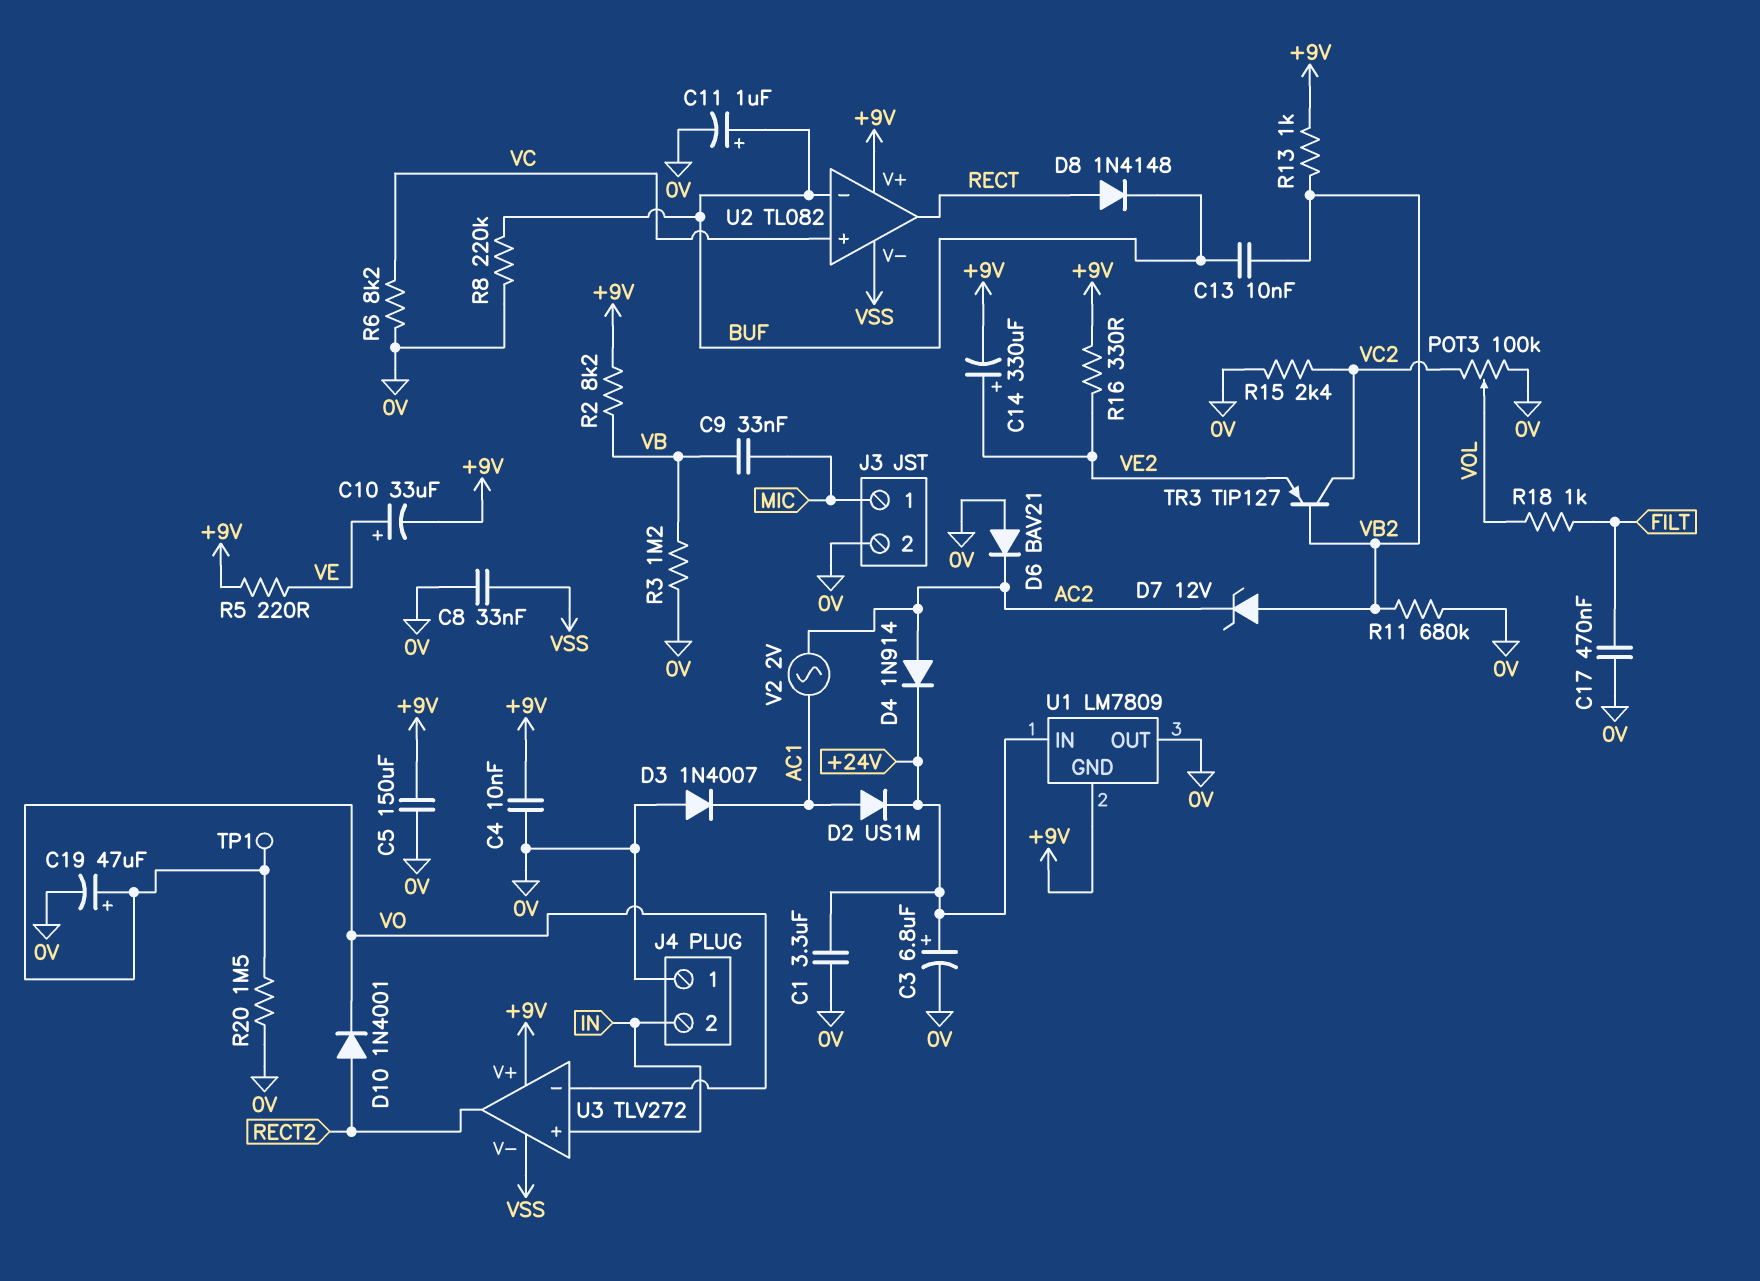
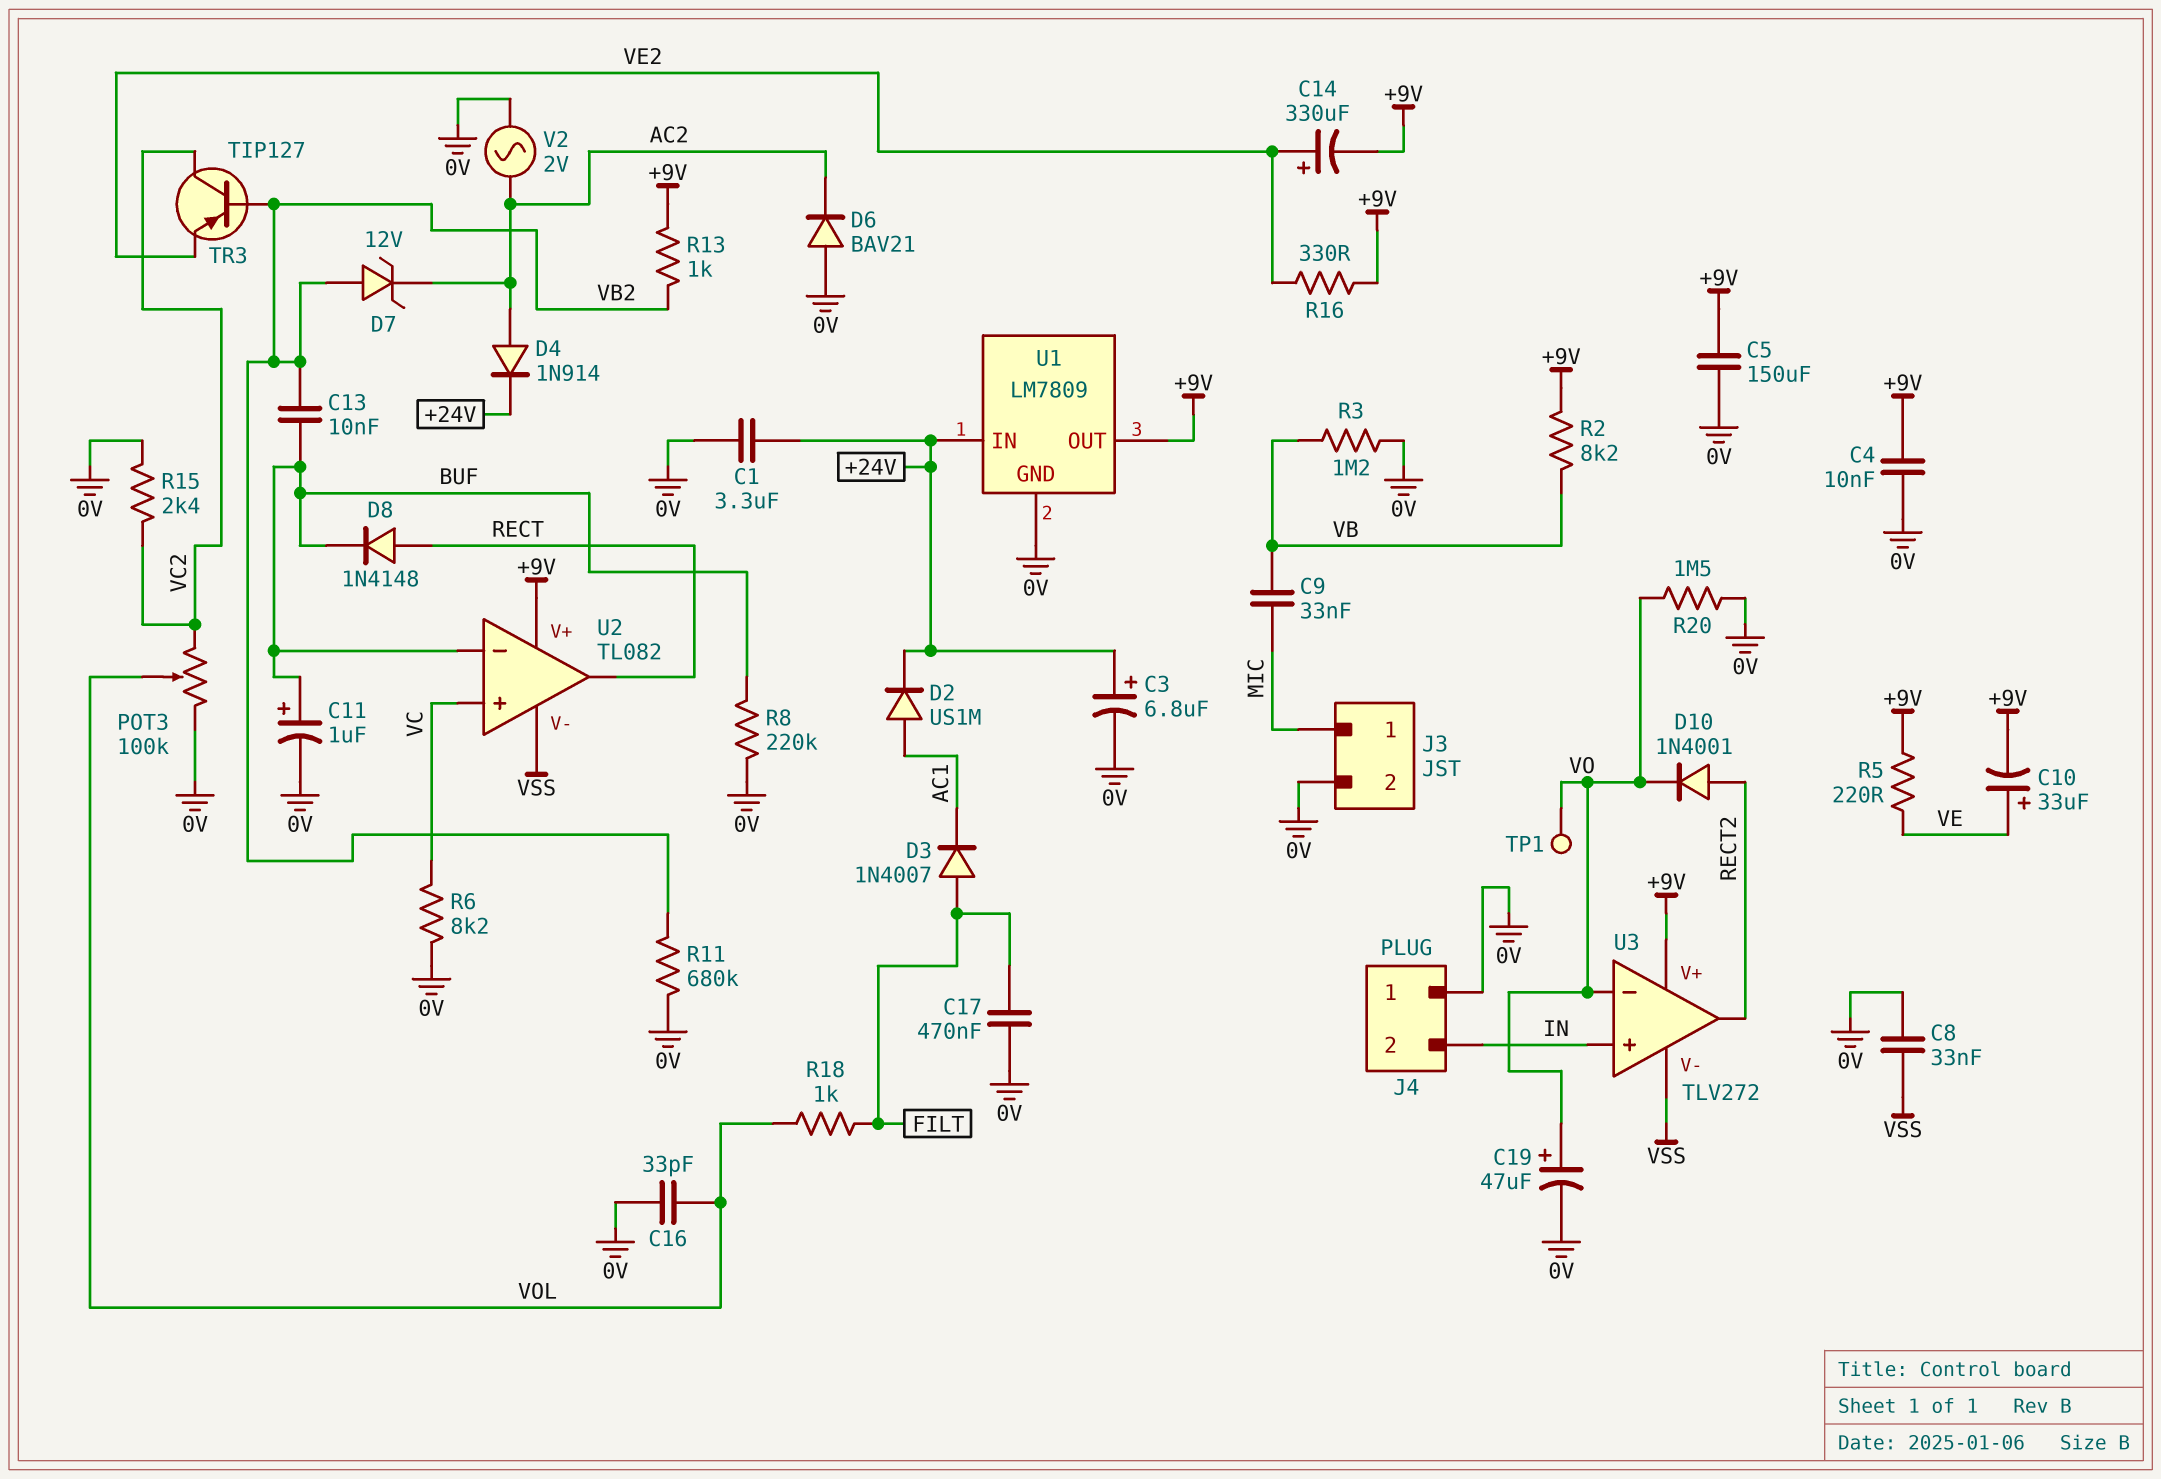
C16: none -> 33pF (0V, VOL)
D3: diode 1N4007 (A 0V, K AC1) -> diode 1N4007 (A FILT, K AC1)
U1 pin GND: +9V -> 0V
U1 pin OUT: 0V -> +9V
V2: AC 2V (AC1, AC2) -> AC 2V (0V, AC2)

